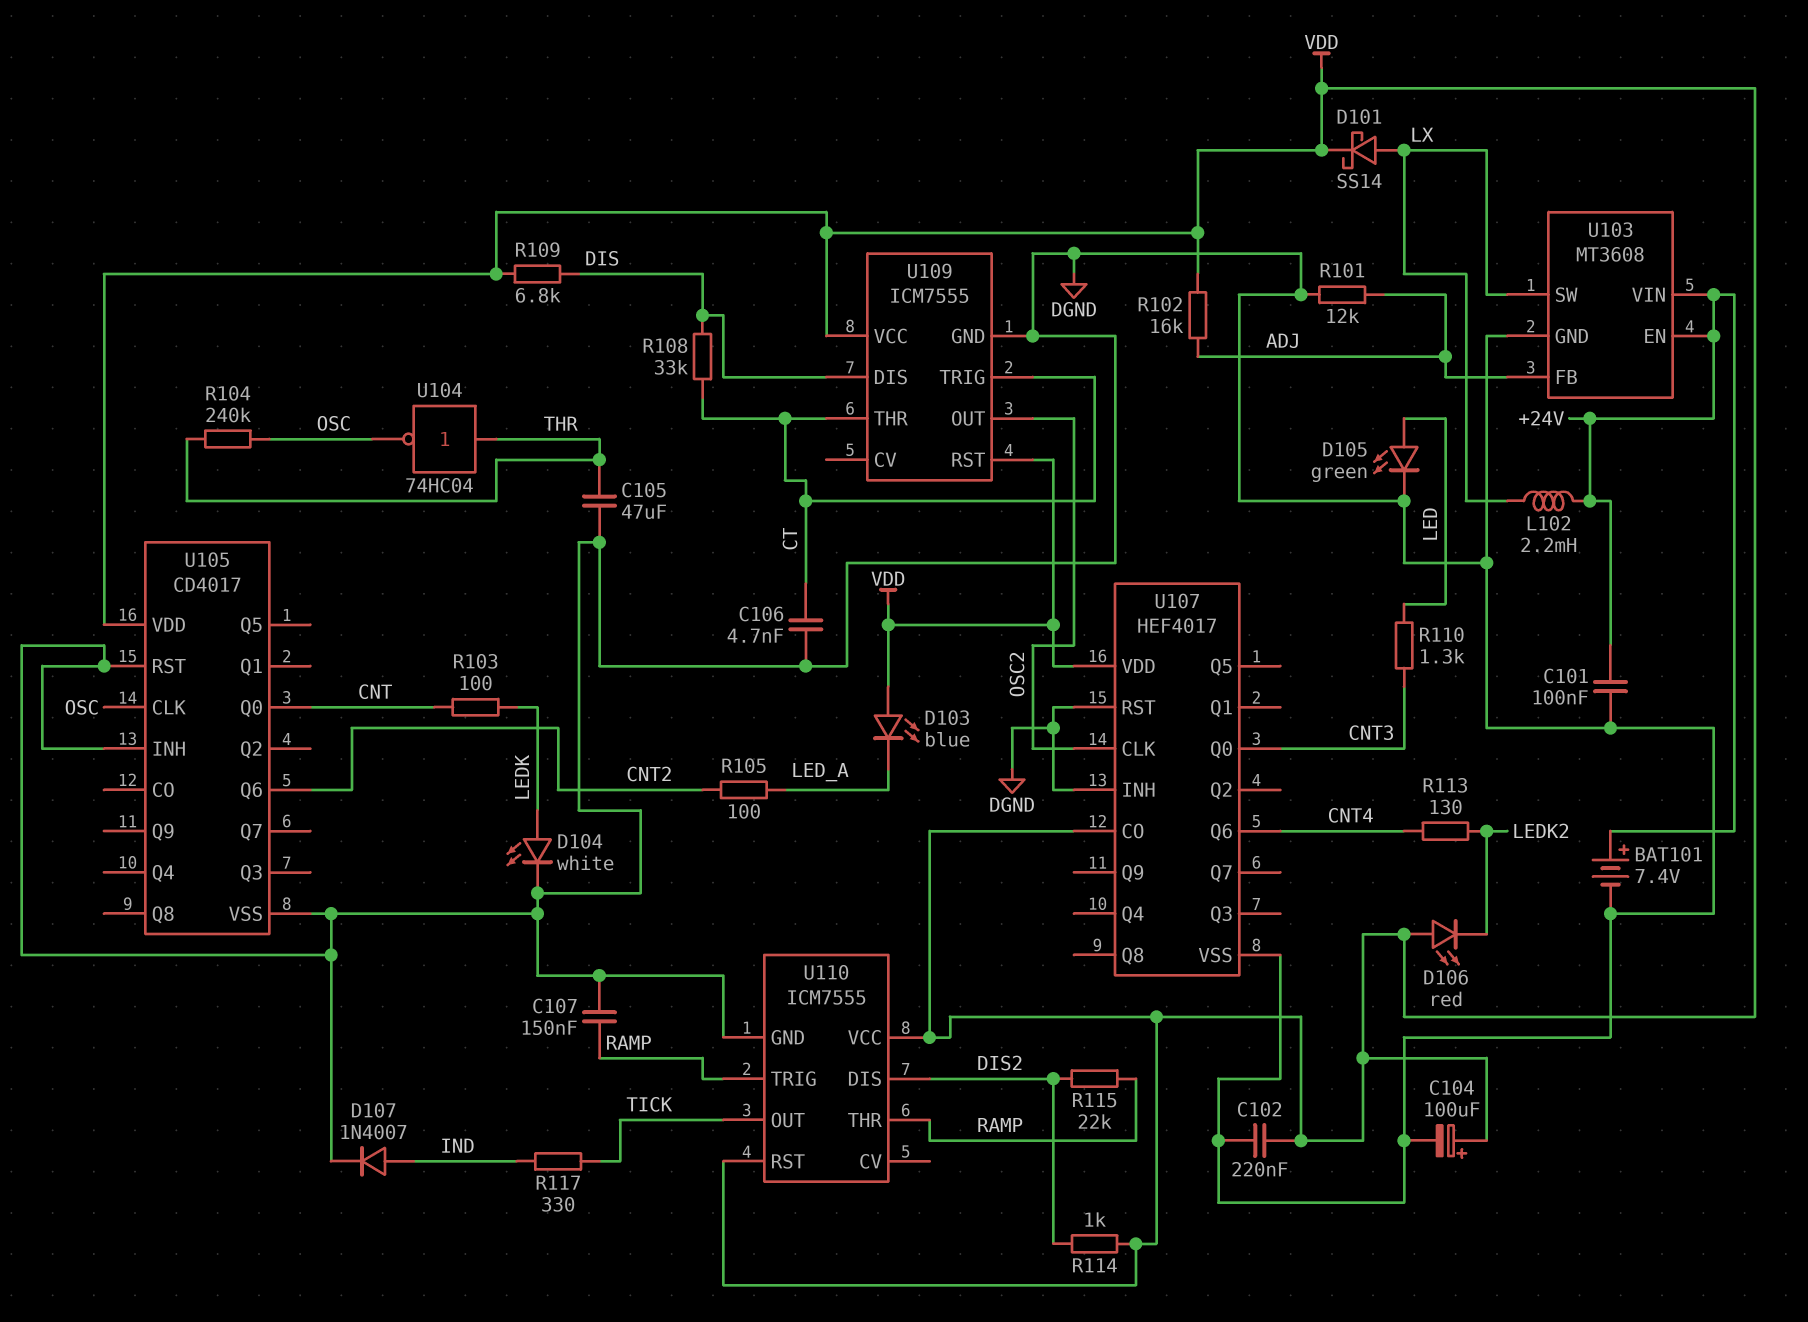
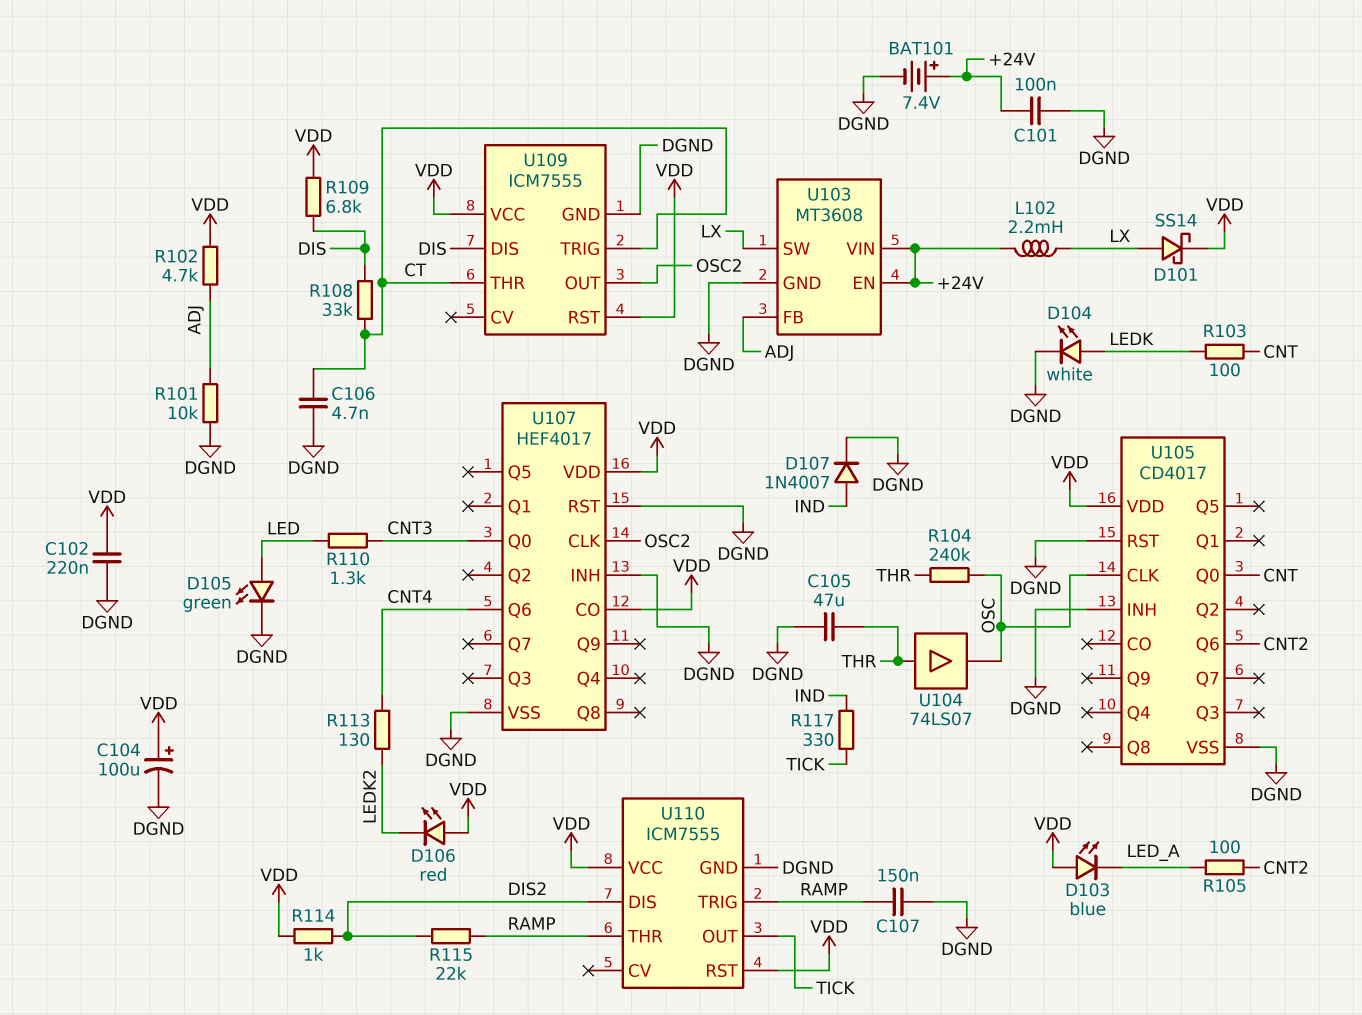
R101: 12k (ADJ, DGND) -> 10k (ADJ, DGND)
R102: 16k (ADJ, VDD) -> 4.7k (ADJ, VDD)
U104: NOT 74HC04 (in THR, out OSC) -> buffer 74LS07 (in THR, out OSC)

